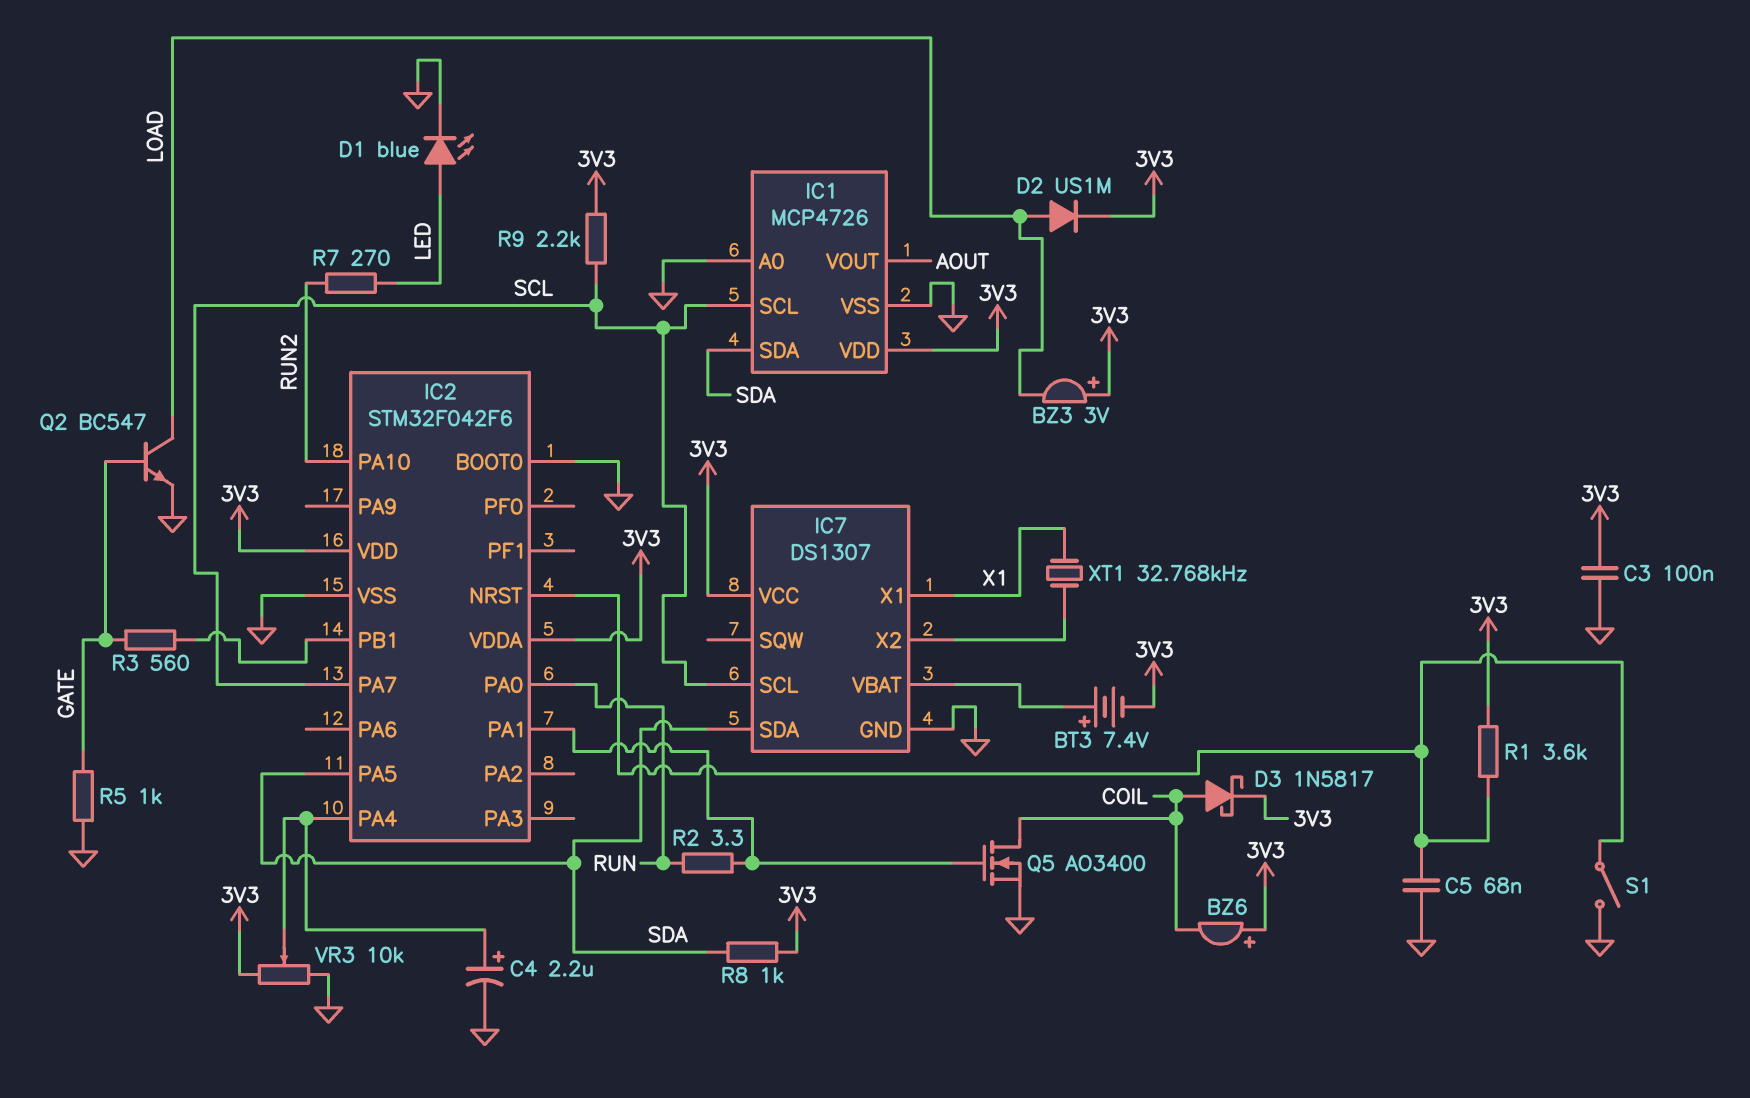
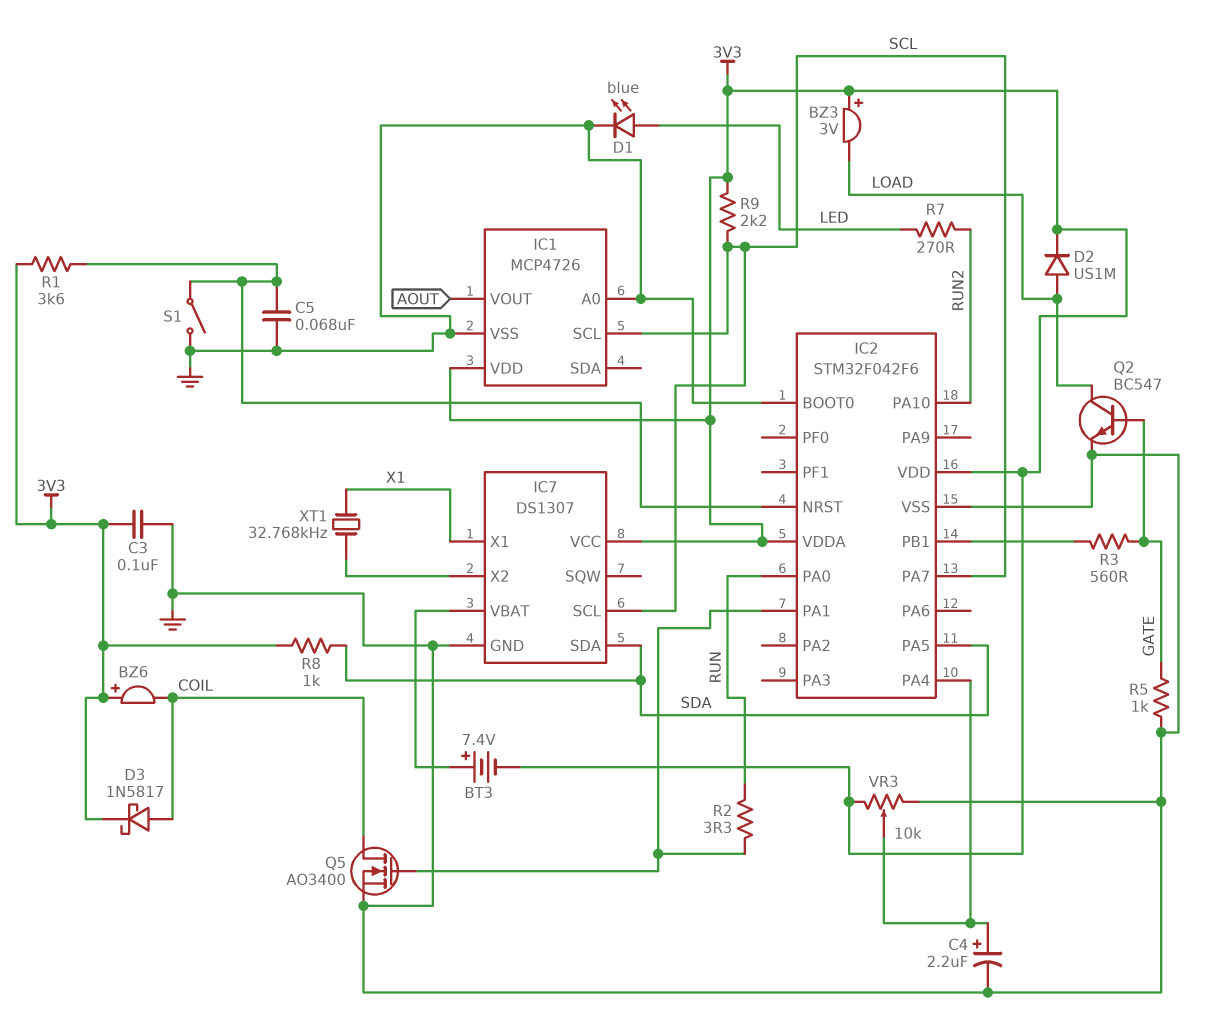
IC1 pin SDA: SDA -> none

